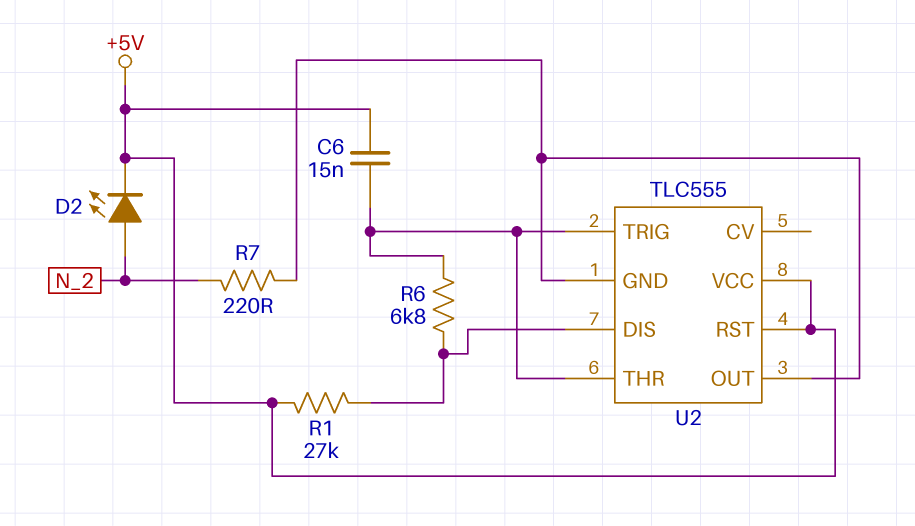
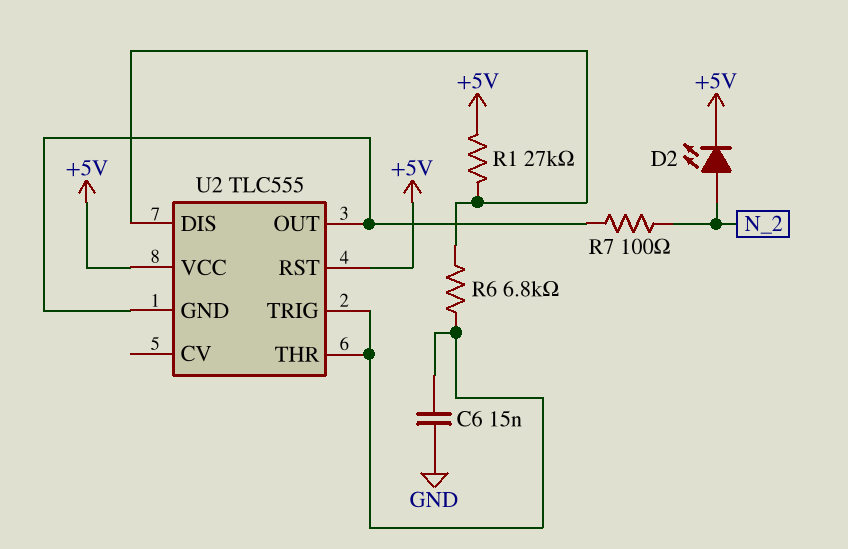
C6: 15nF (+5V, U2/THR) -> 15nF (GND, U2/THR)
R7: 220 (N_2, U2/GND) -> 100 (N_2, U2/GND)

